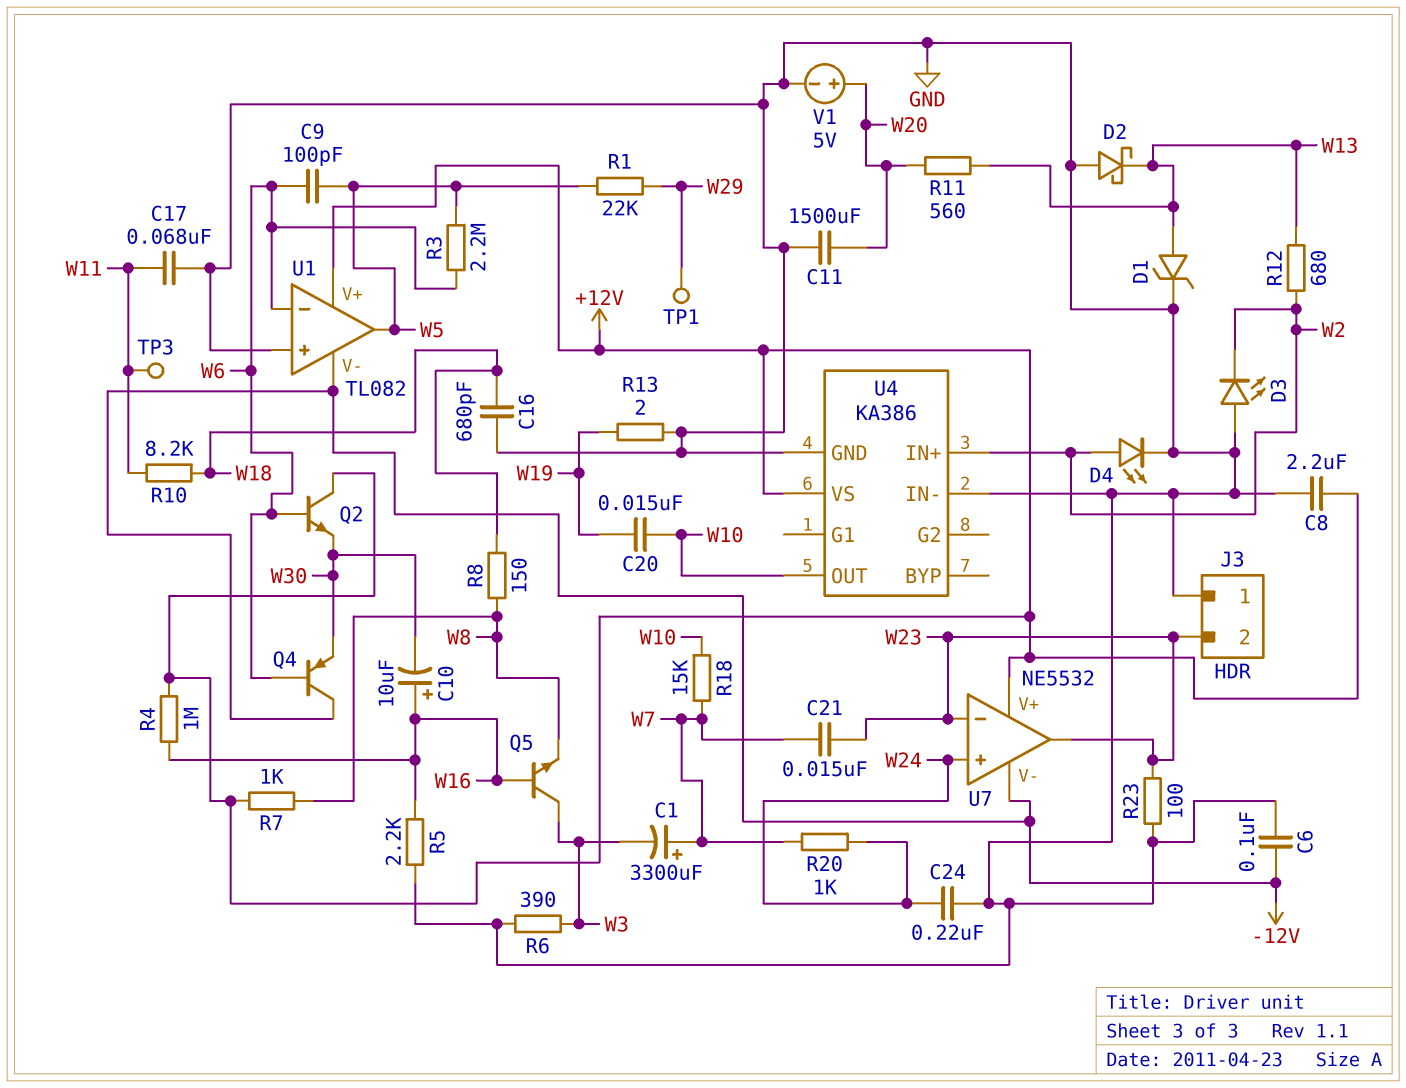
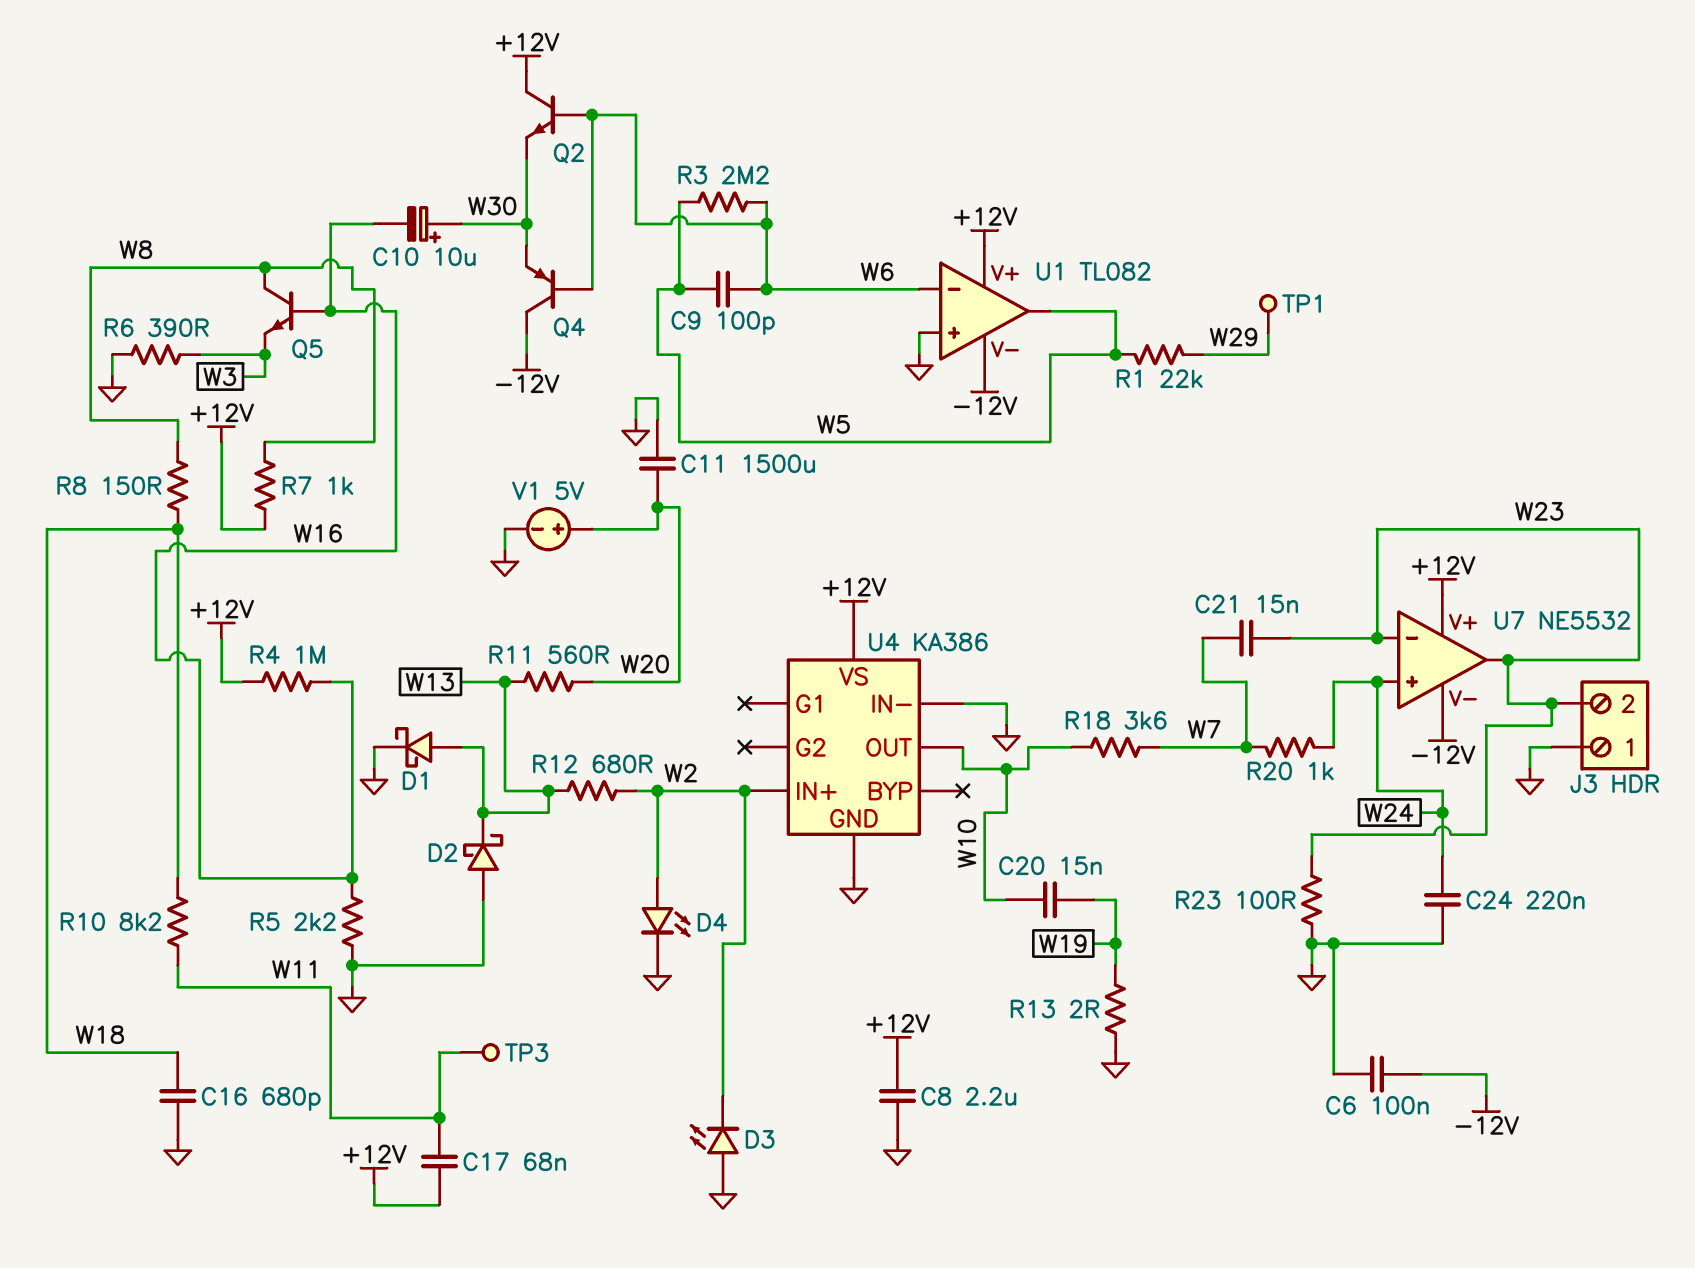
C1: 3300uF (plus W7, minus W3) -> none
C10: 10uF (plus W16, minus W30) -> 10uF (plus W30, minus W16)
C17: 68nF (GND, W11) -> 68nF (+12V, W11)
D1: zener (A W13, K GND) -> schottky (A W13, K GND)
Q5: NPN (B W16, C W3, E W8) -> NPN (B W16, C W8, E W3)
R18: 15k (W7, W10) -> 3.6k (W7, W10)

